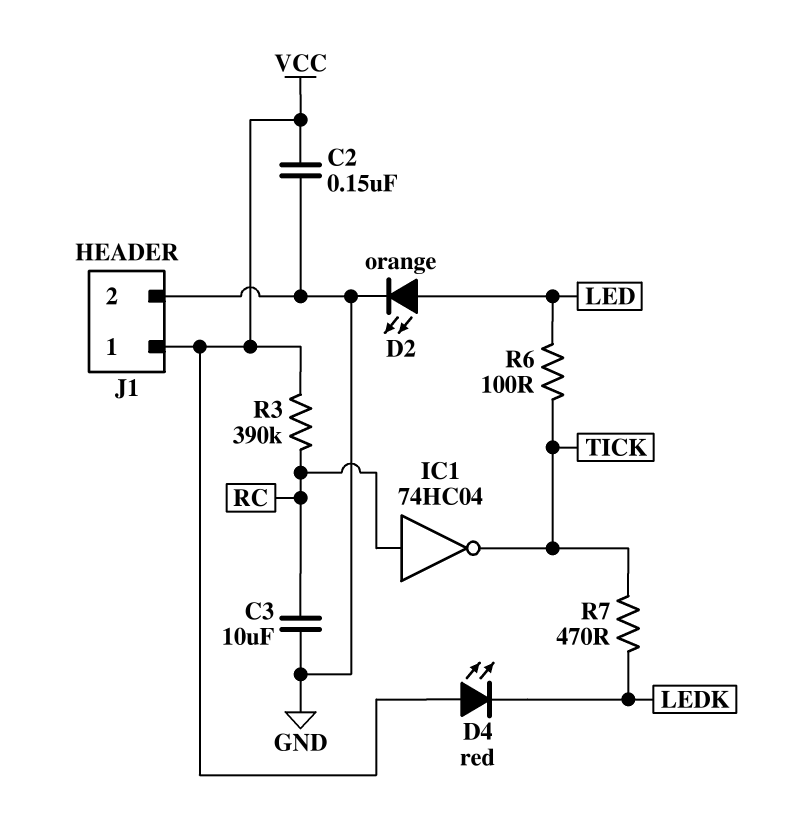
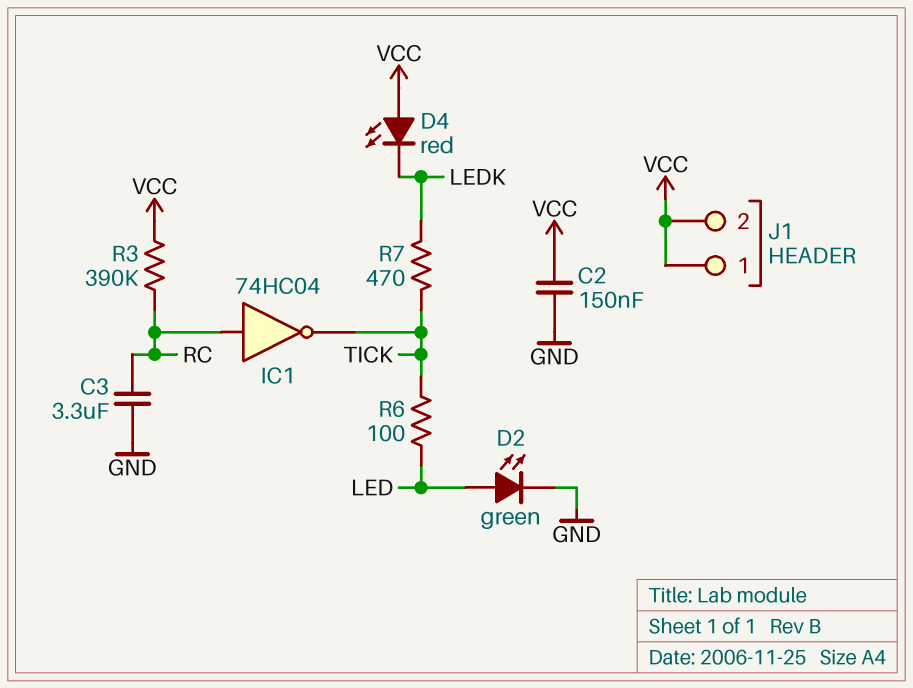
C3: 10uF (GND, RC) -> 3.3uF (GND, RC)
D2: LED orange (A LED, K GND) -> LED green (A LED, K GND)
J1 pin 2: GND -> VCC

